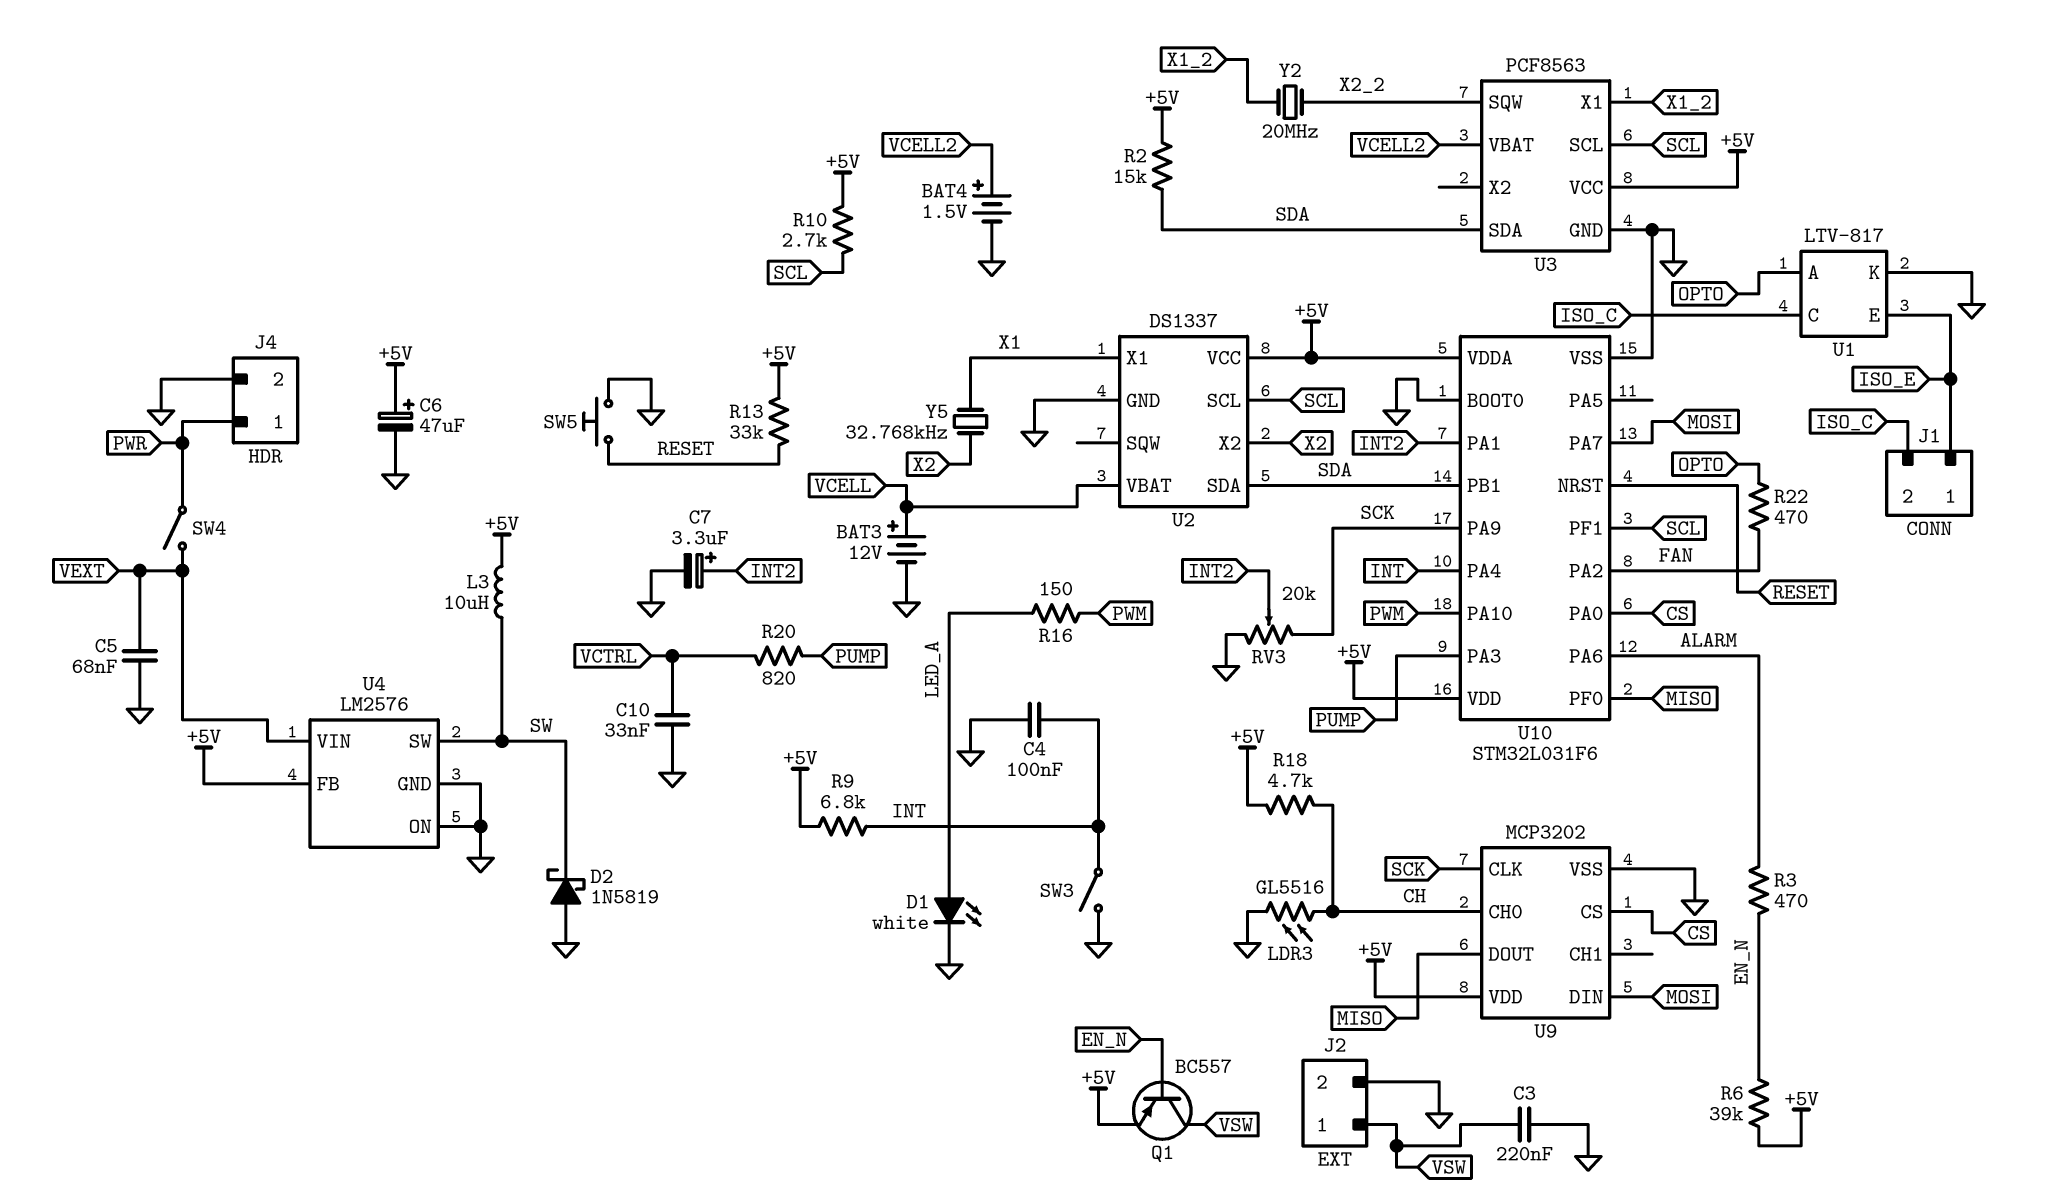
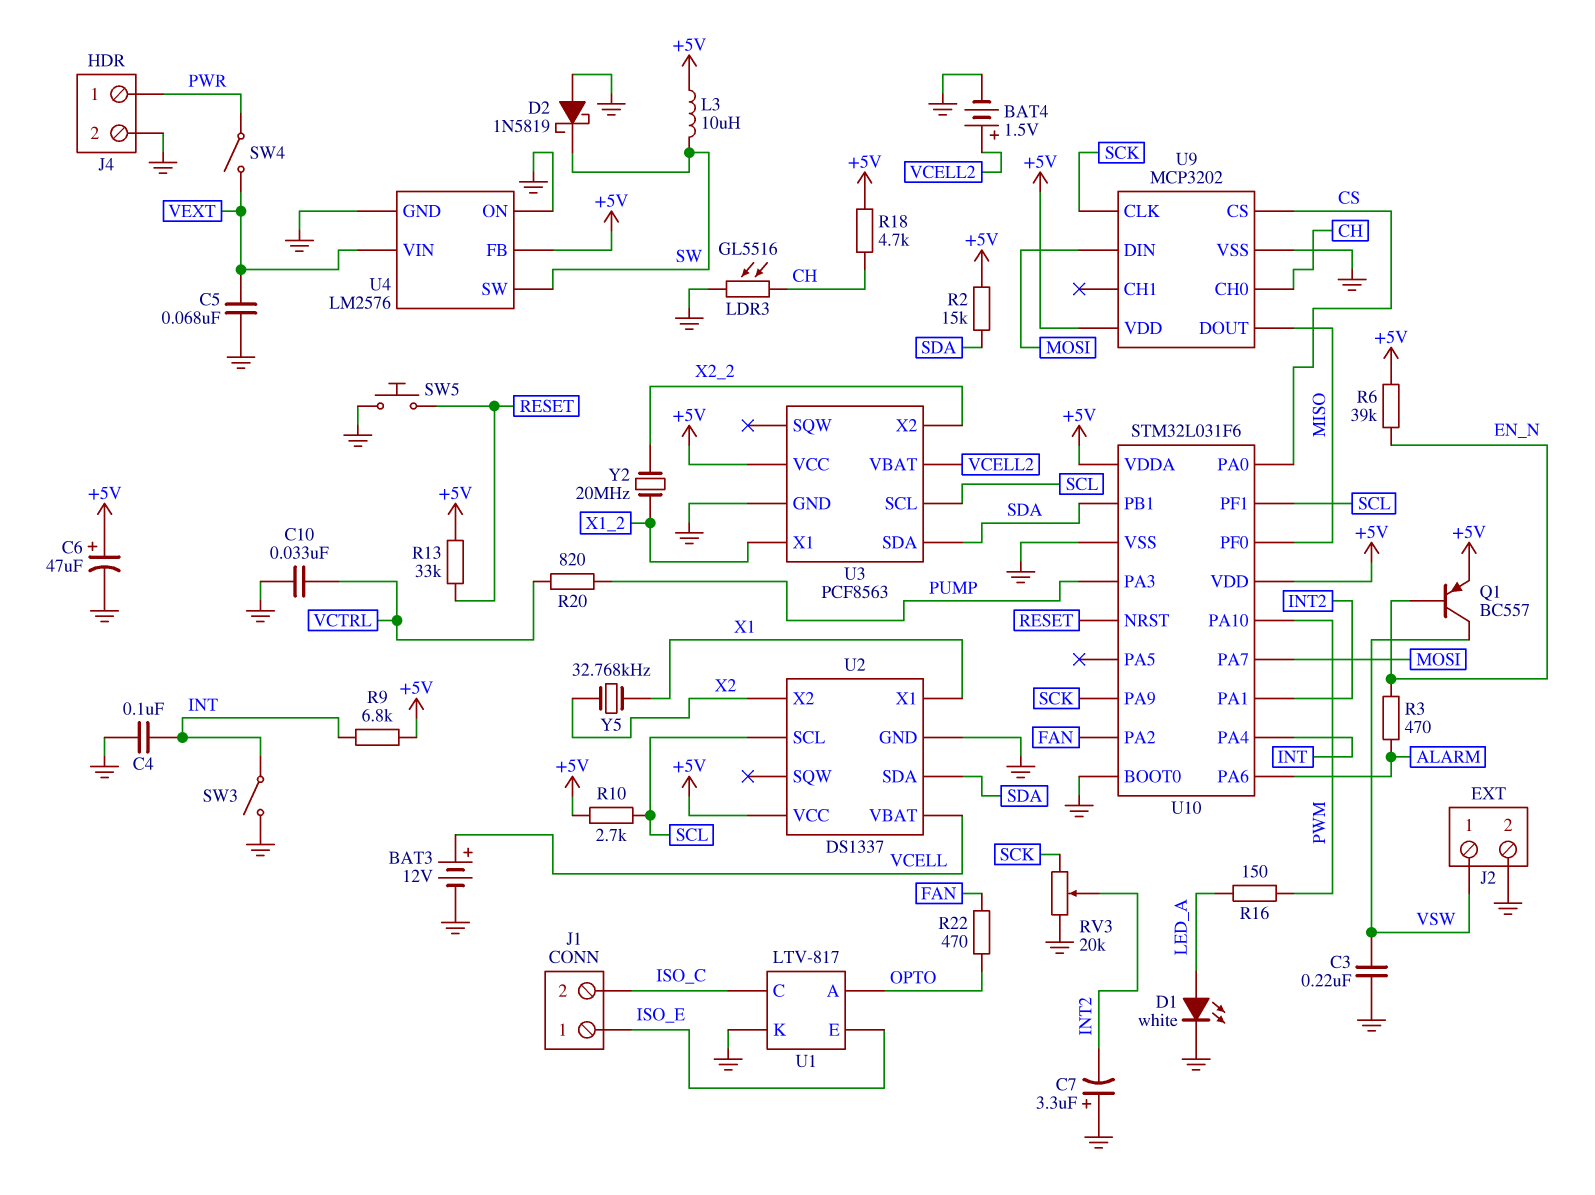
C7: 3.3uF (plus INT2, minus GND) -> 3.3uF (plus GND, minus INT2)
U3 pin SQW: X2_2 -> none
U3 pin X2: none -> X2_2

